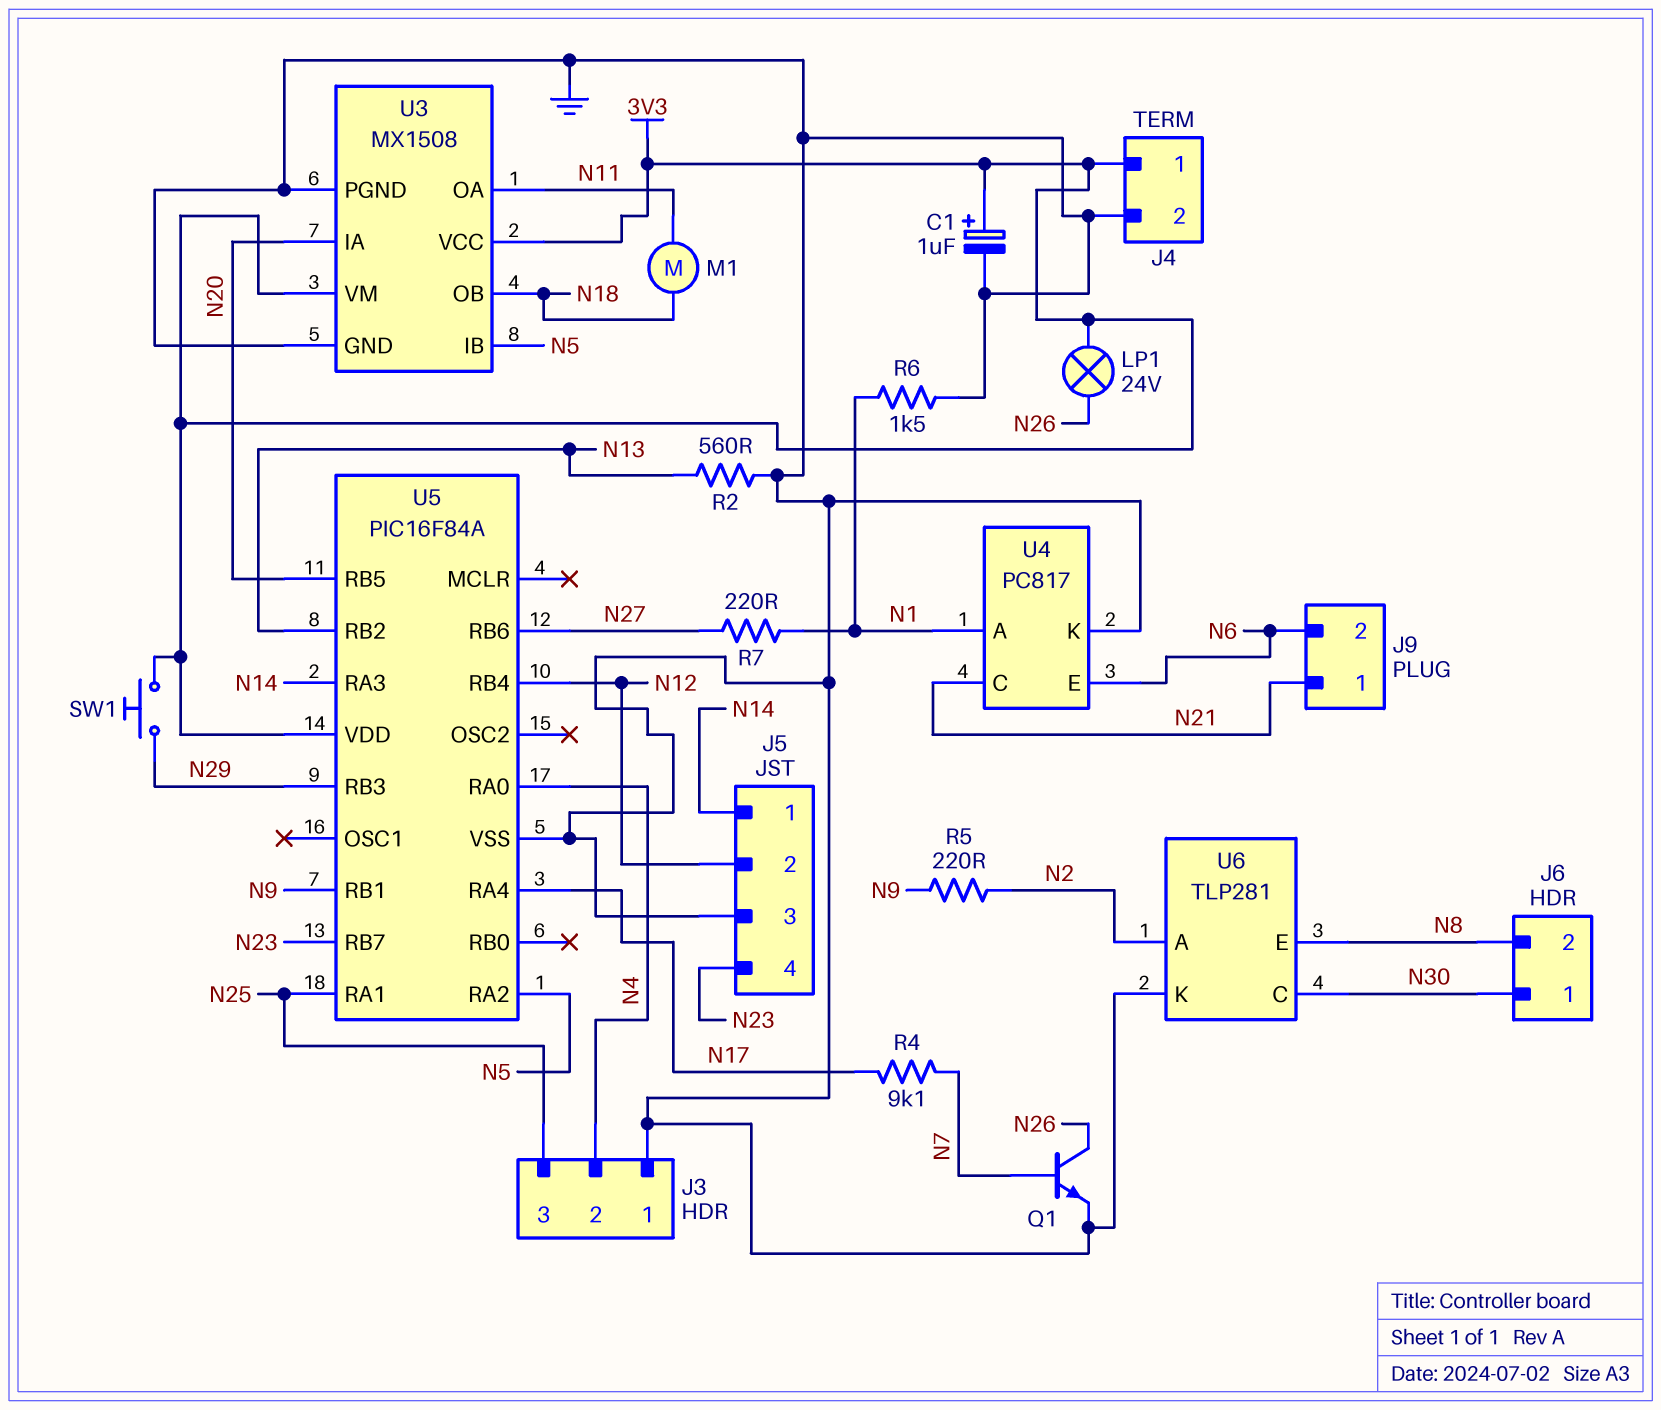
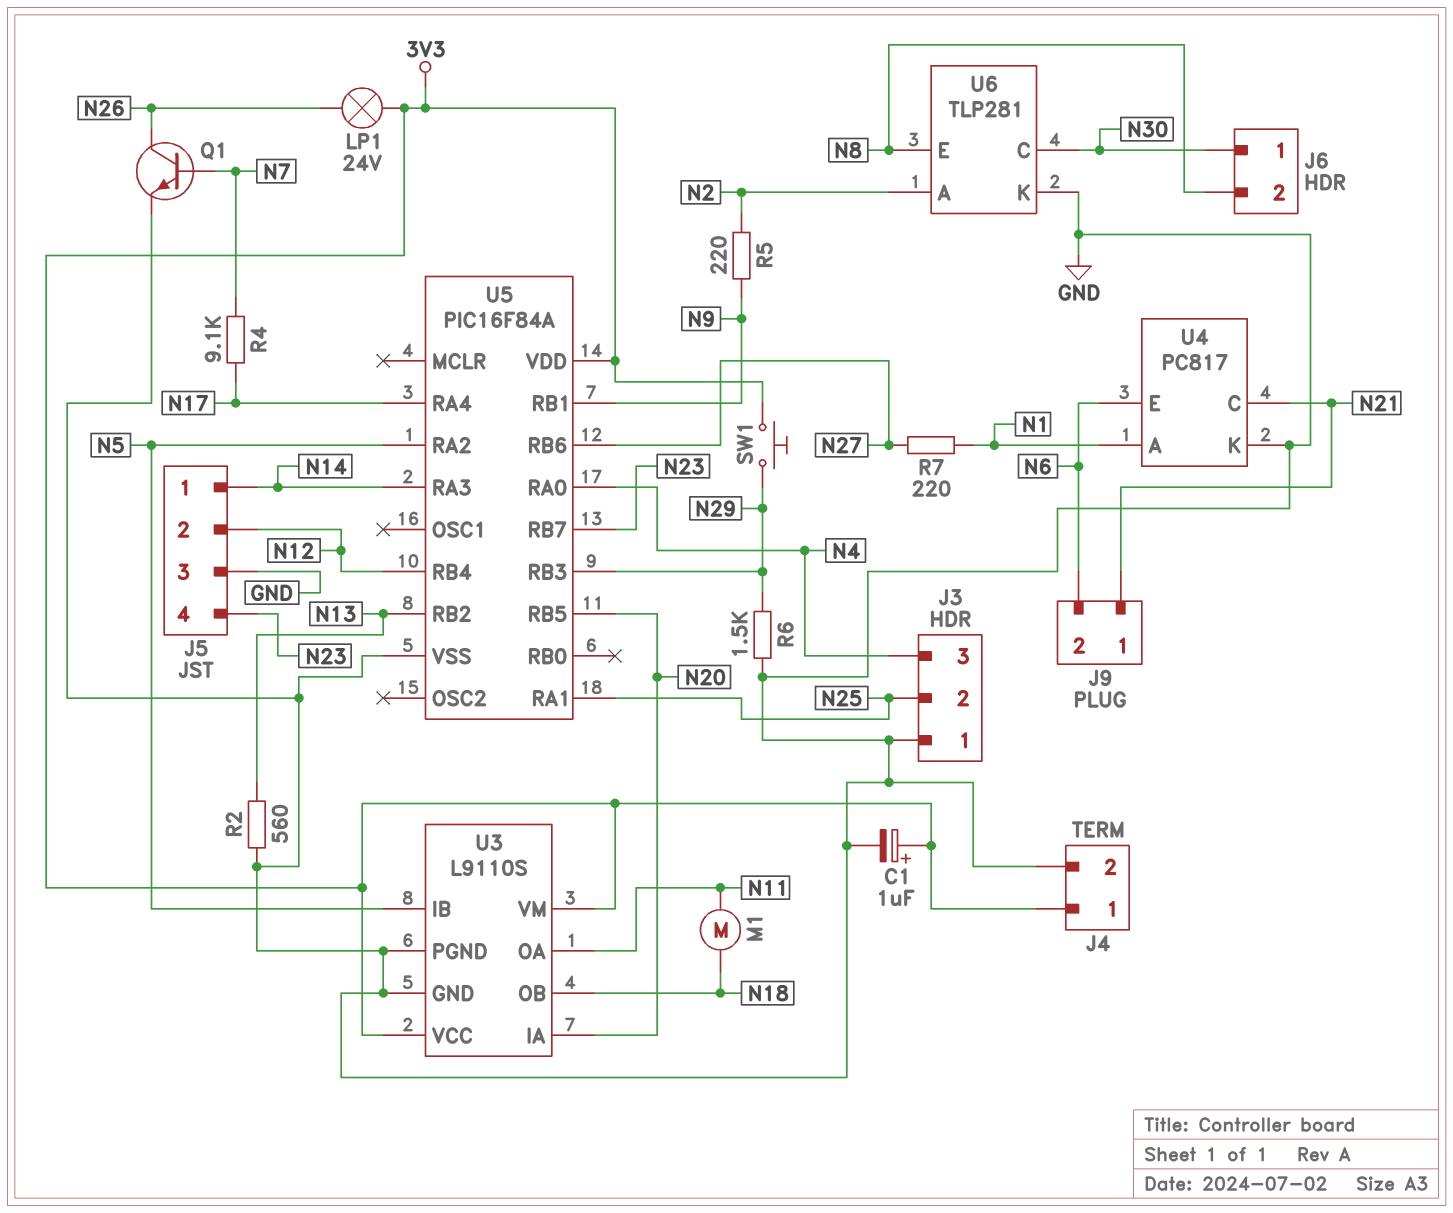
J3 pin 2: N4 -> N25
J3 pin 3: N25 -> N4
R6: 1.5k (GND, N1) -> 1.5k (GND, N29)
U3: MX1508 -> L9110S

